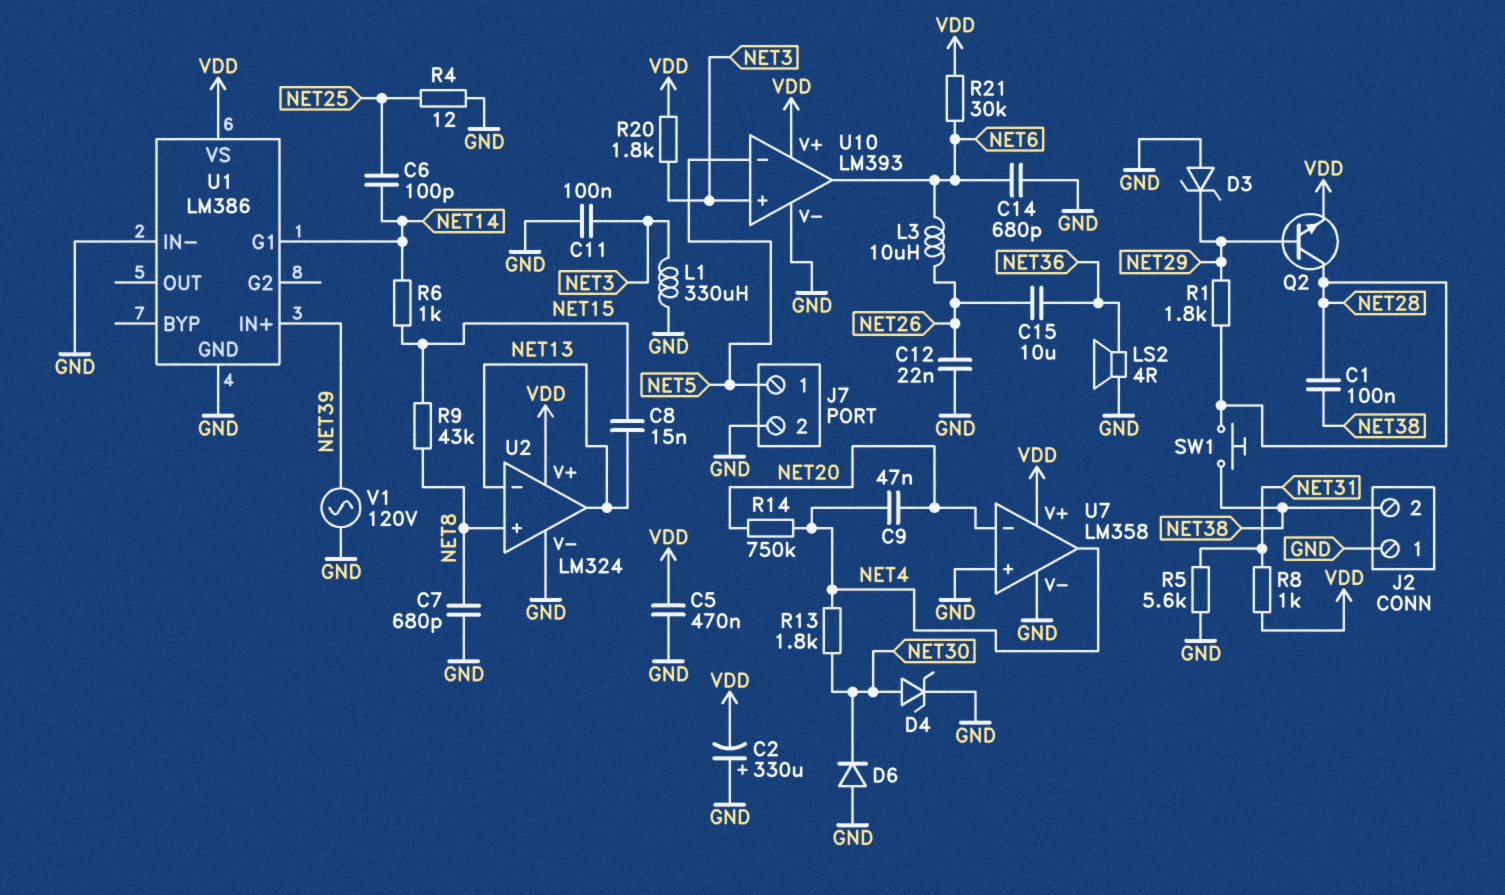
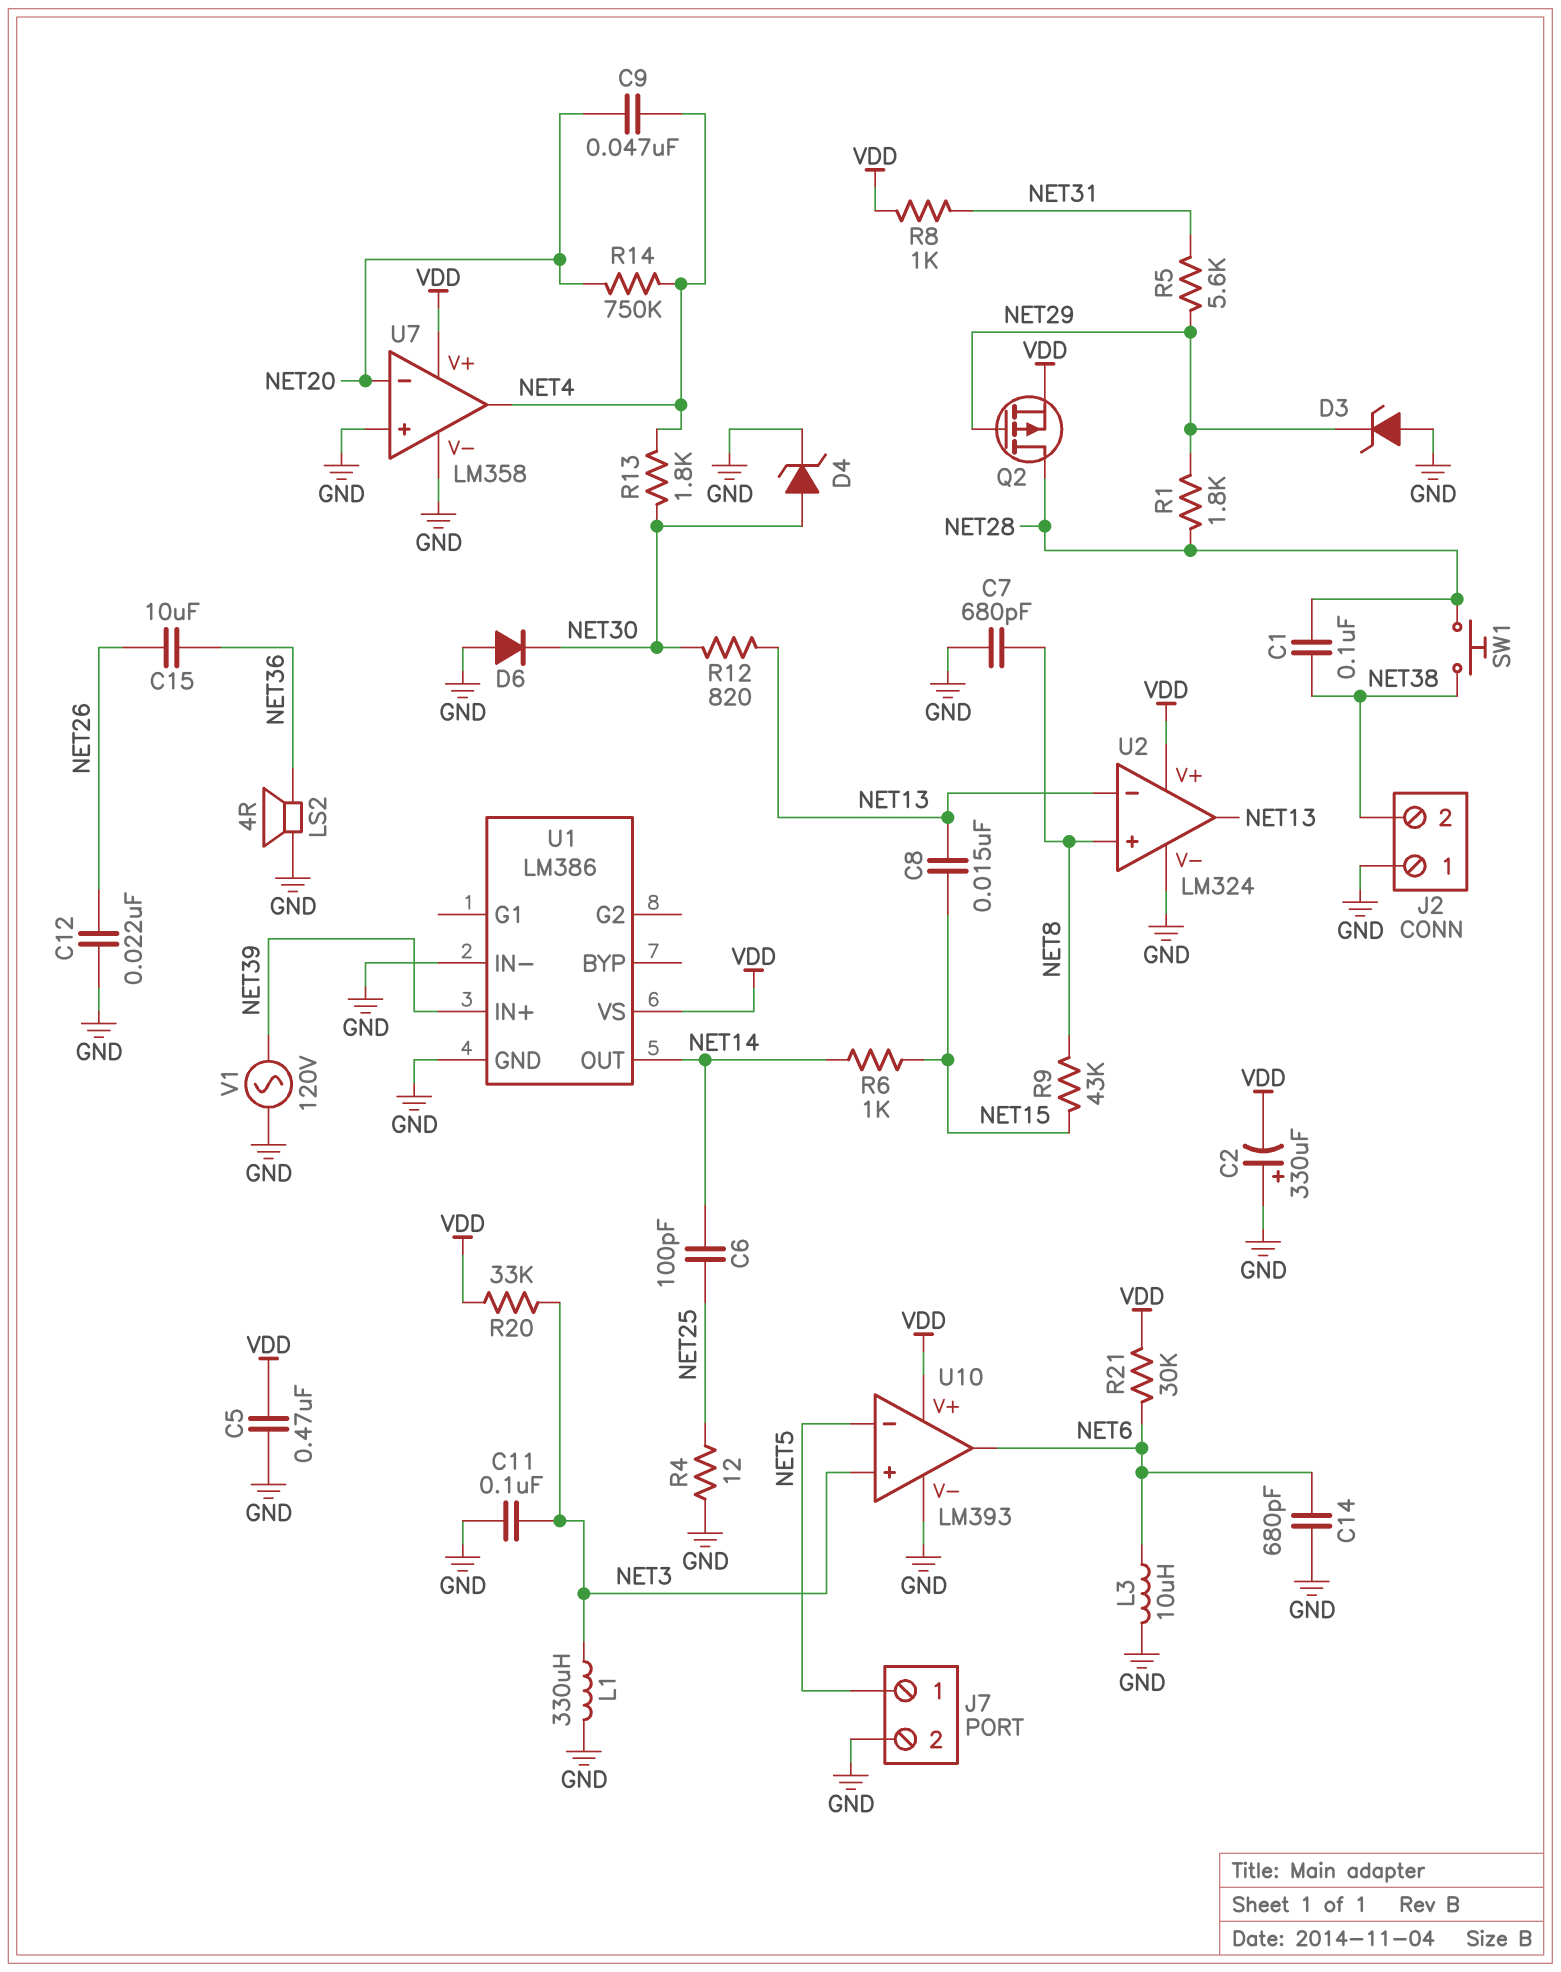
L3: 10uH (NET6, NET26) -> 10uH (GND, NET6)
Q2: NPN (B NET29, C NET28, E VDD) -> PMOS (G NET29, D NET28, S VDD)
R5: 5.6k (GND, NET31) -> 5.6k (NET29, NET31)
R12: none -> 820 (NET13, NET30)
R20: 1.8k (NET3, VDD) -> 33k (NET3, VDD)
U1 pin G1: NET14 -> none
U1 pin OUT: none -> NET14

